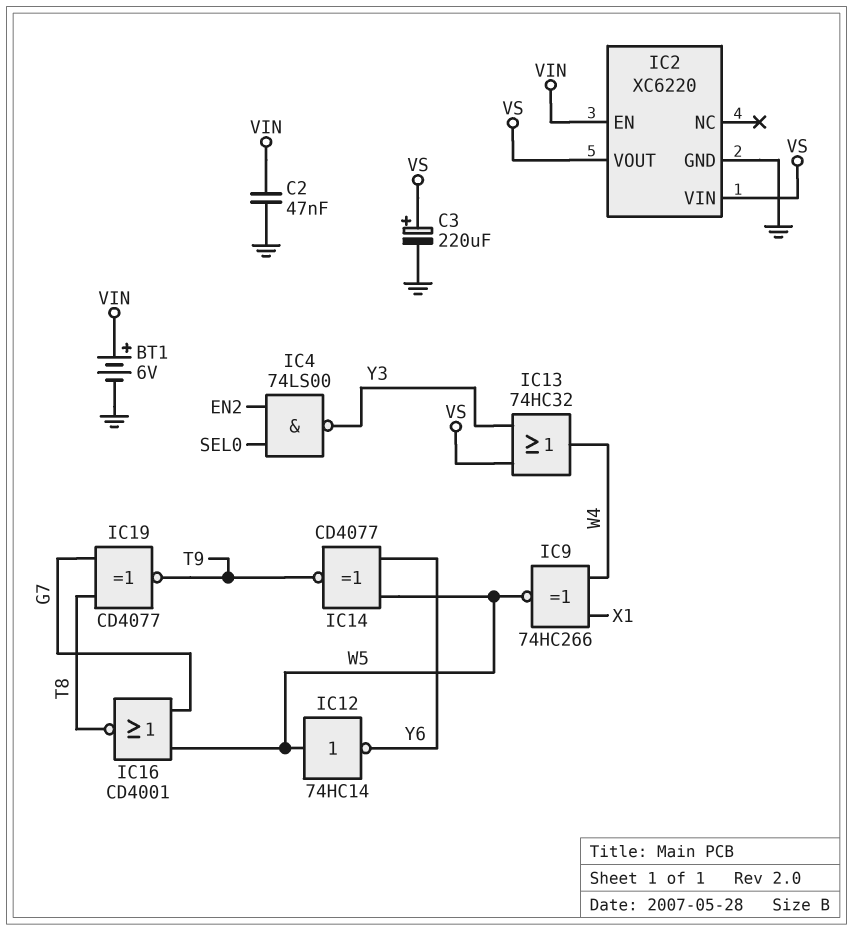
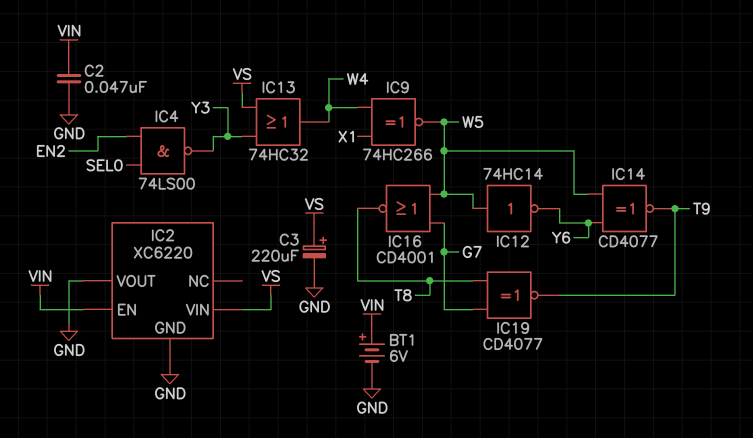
IC2 pin VOUT: VS -> GND

